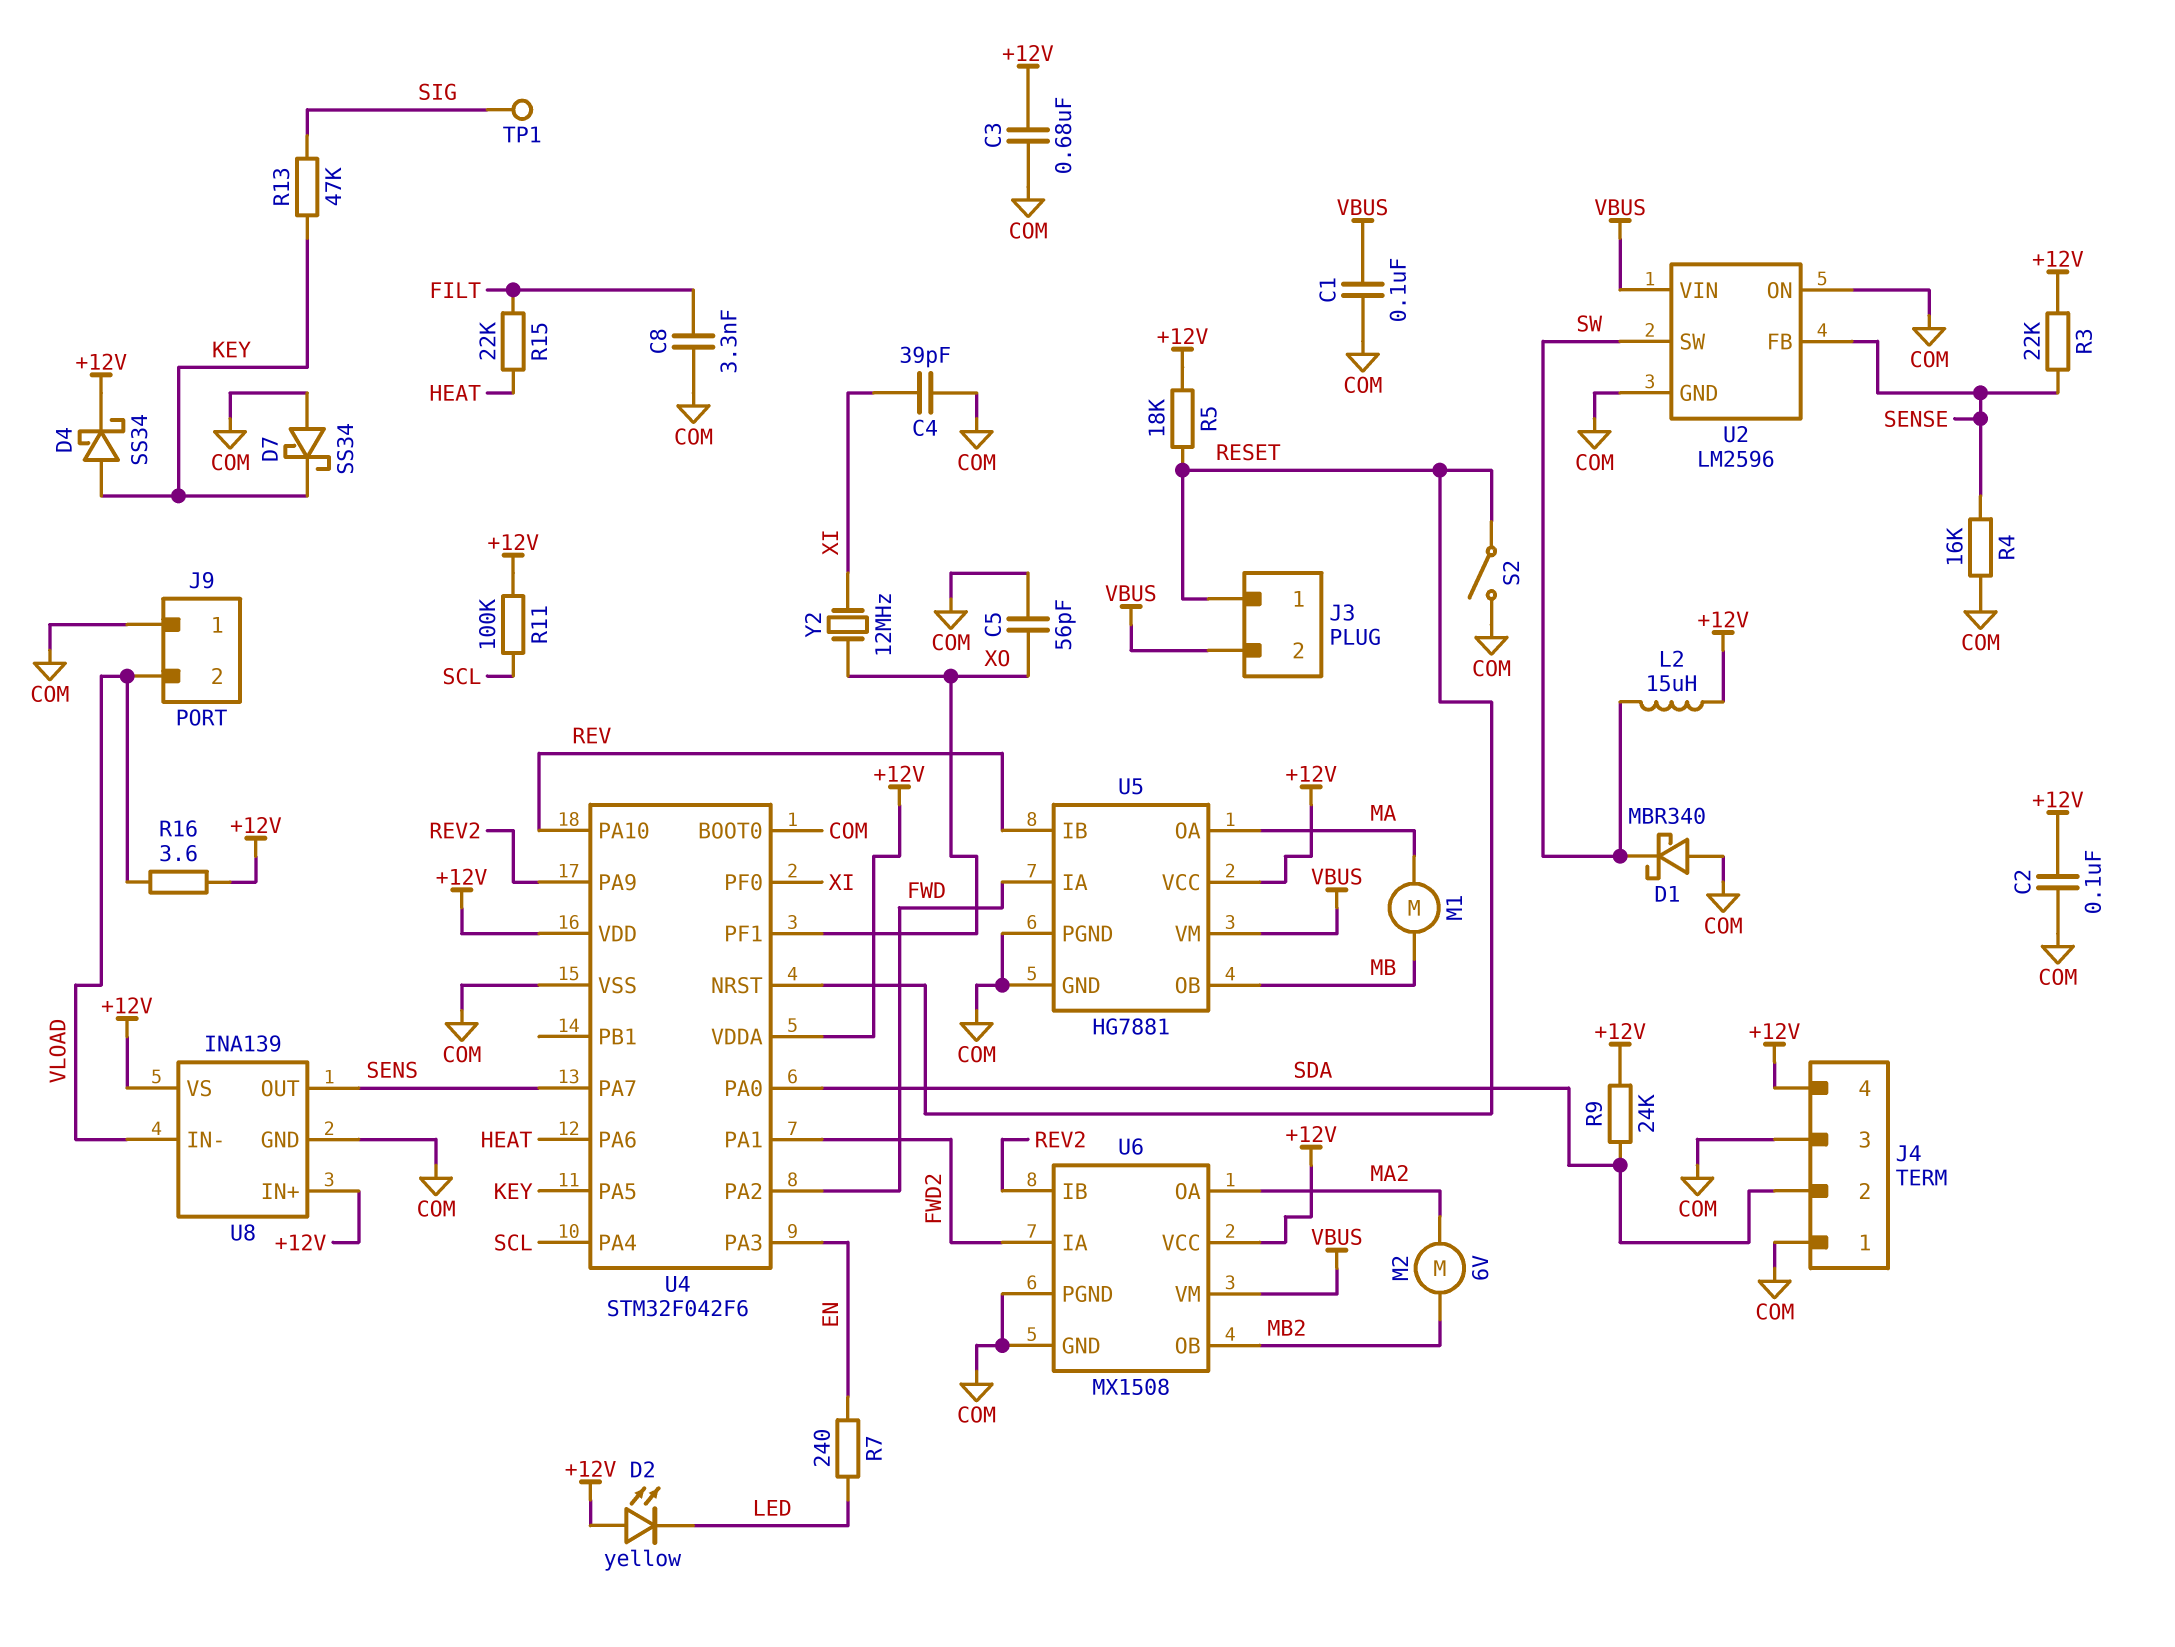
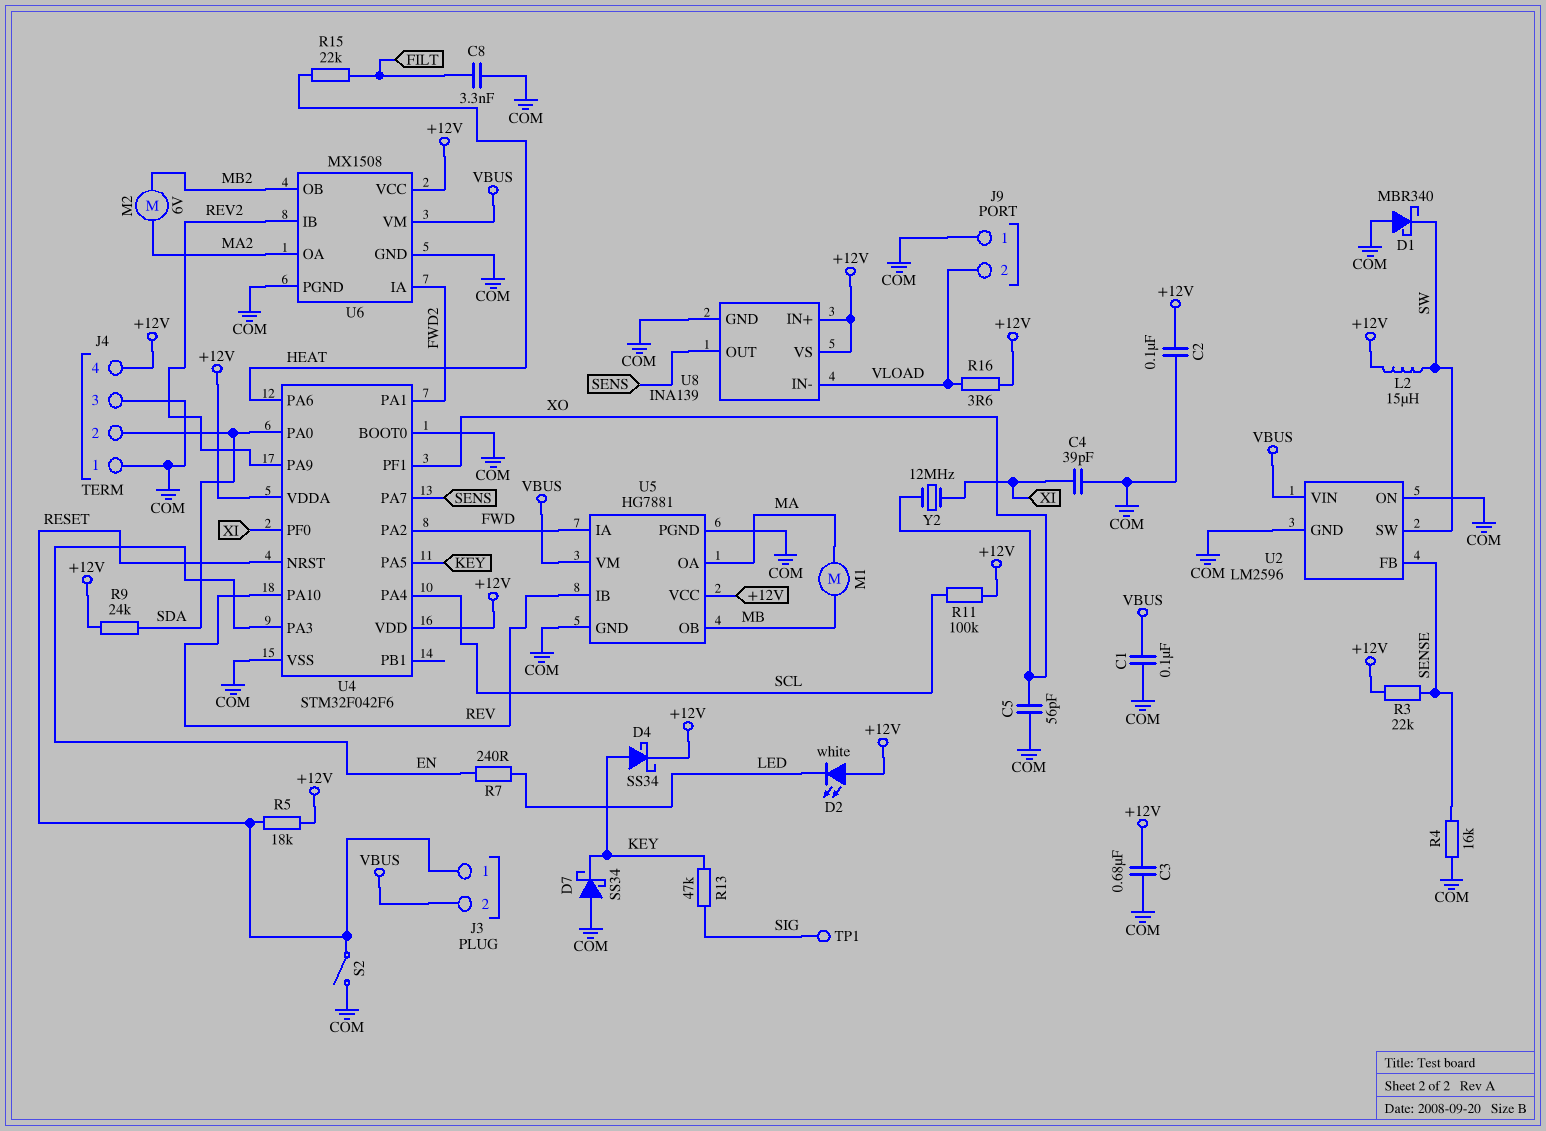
D2: LED yellow (A +12V, K LED) -> LED white (A +12V, K LED)

